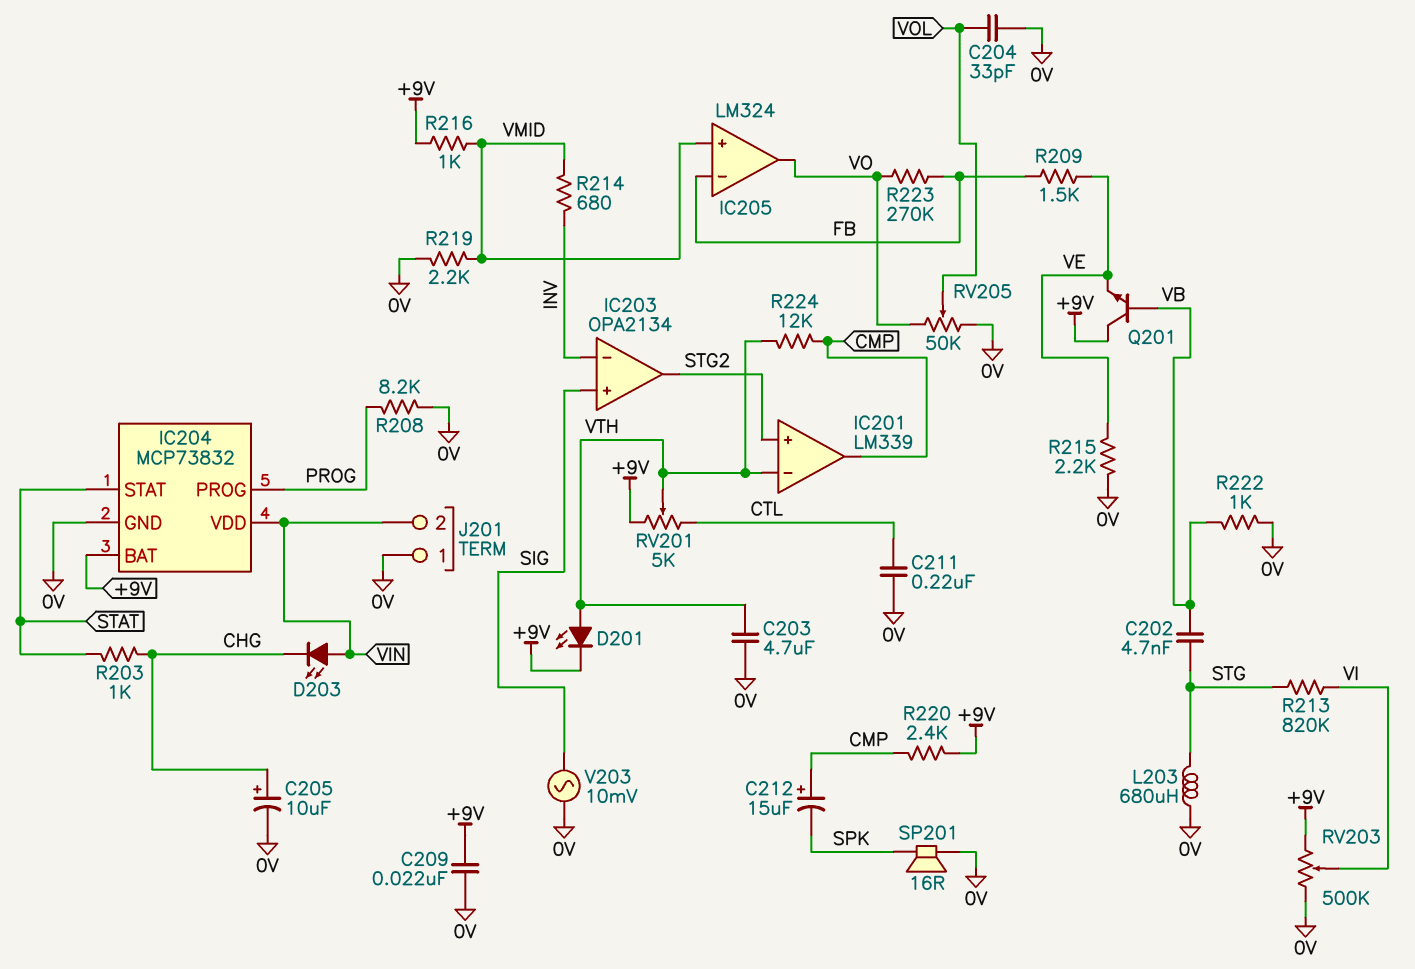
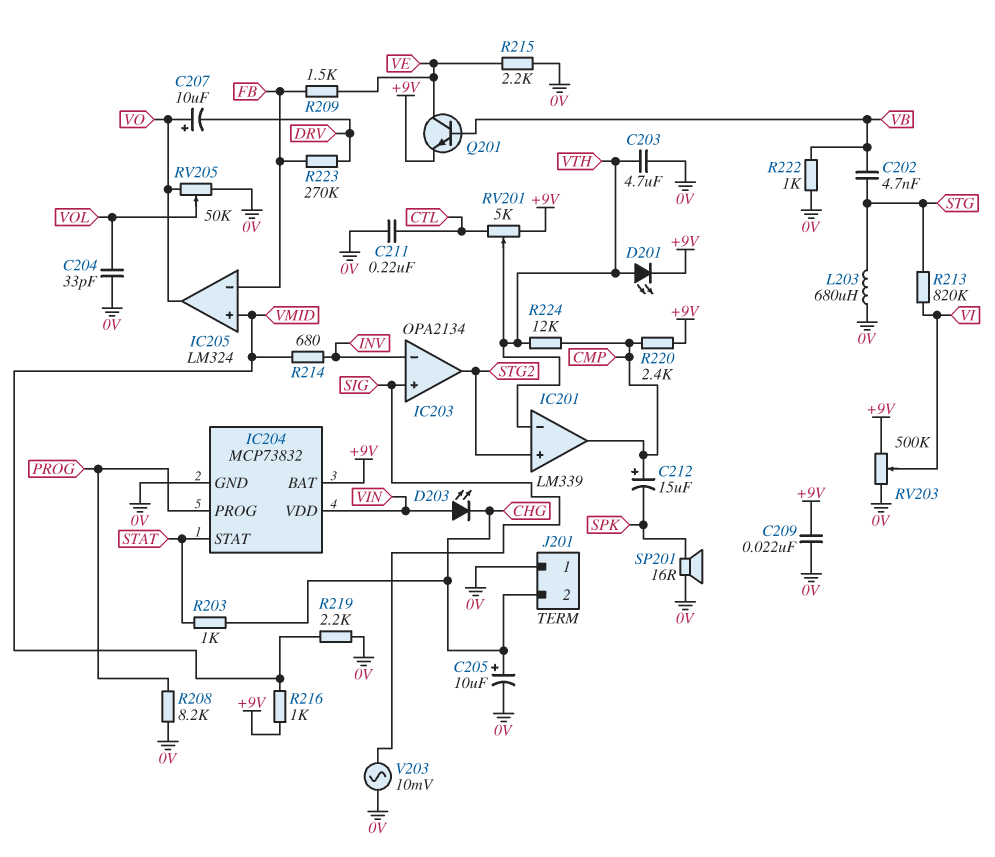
C207: none -> 10uF (plus VO, minus DRV)
J201 pin 2: VIN -> CHG
Q201: NPN (B VB, C +9V, E VE) -> NPN (B VB, C VE, E +9V)
R223: 270k (FB, VO) -> 270k (DRV, FB)

